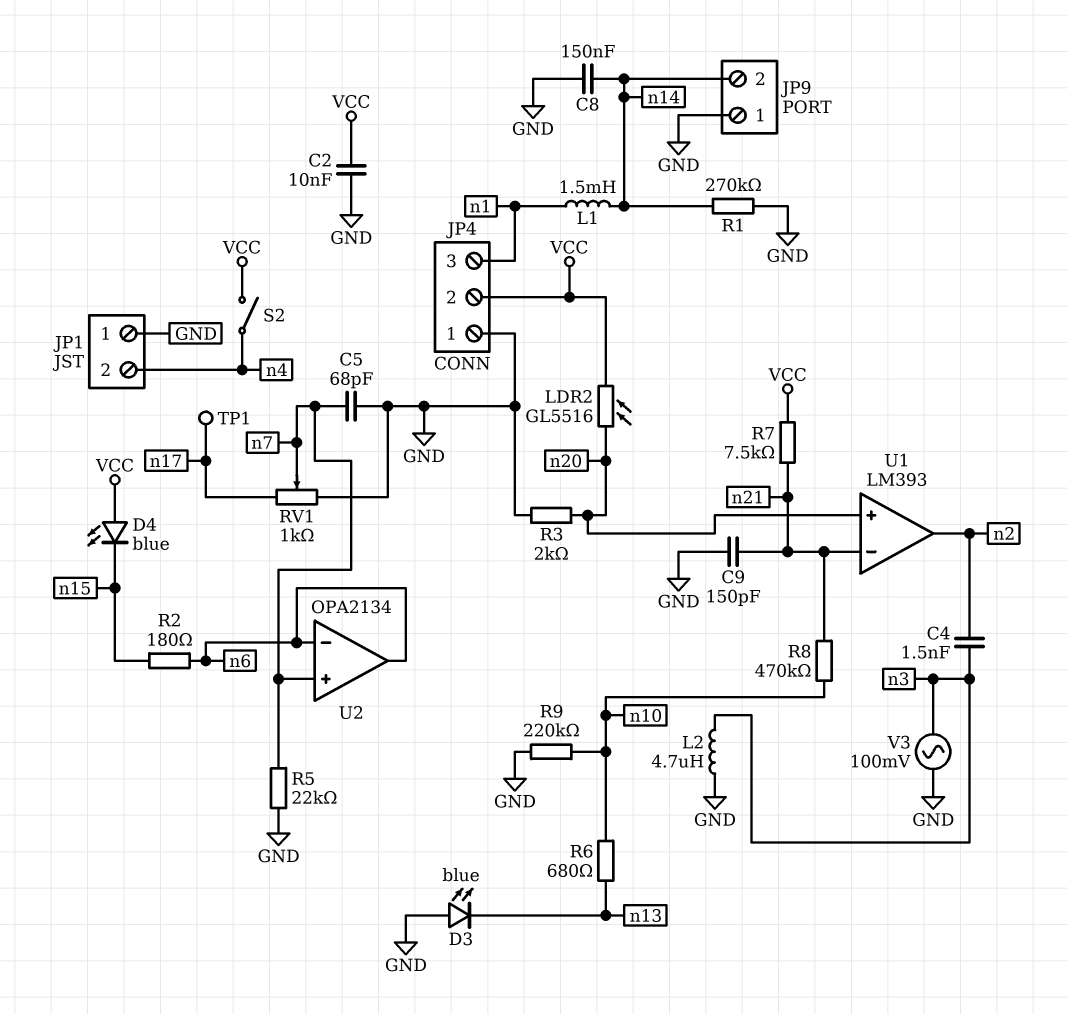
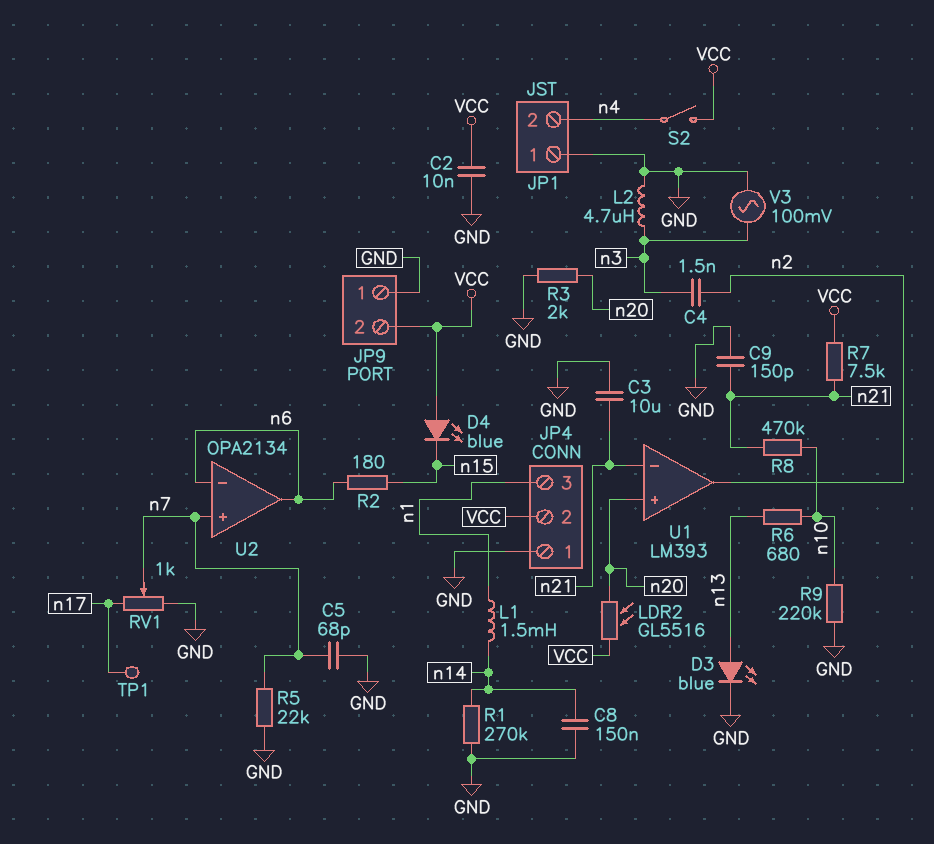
C3: none -> 10uF (GND, n21)
D3: LED blue (A GND, K n13) -> LED blue (A n13, K GND)
JP9 pin 2: n14 -> VCC

